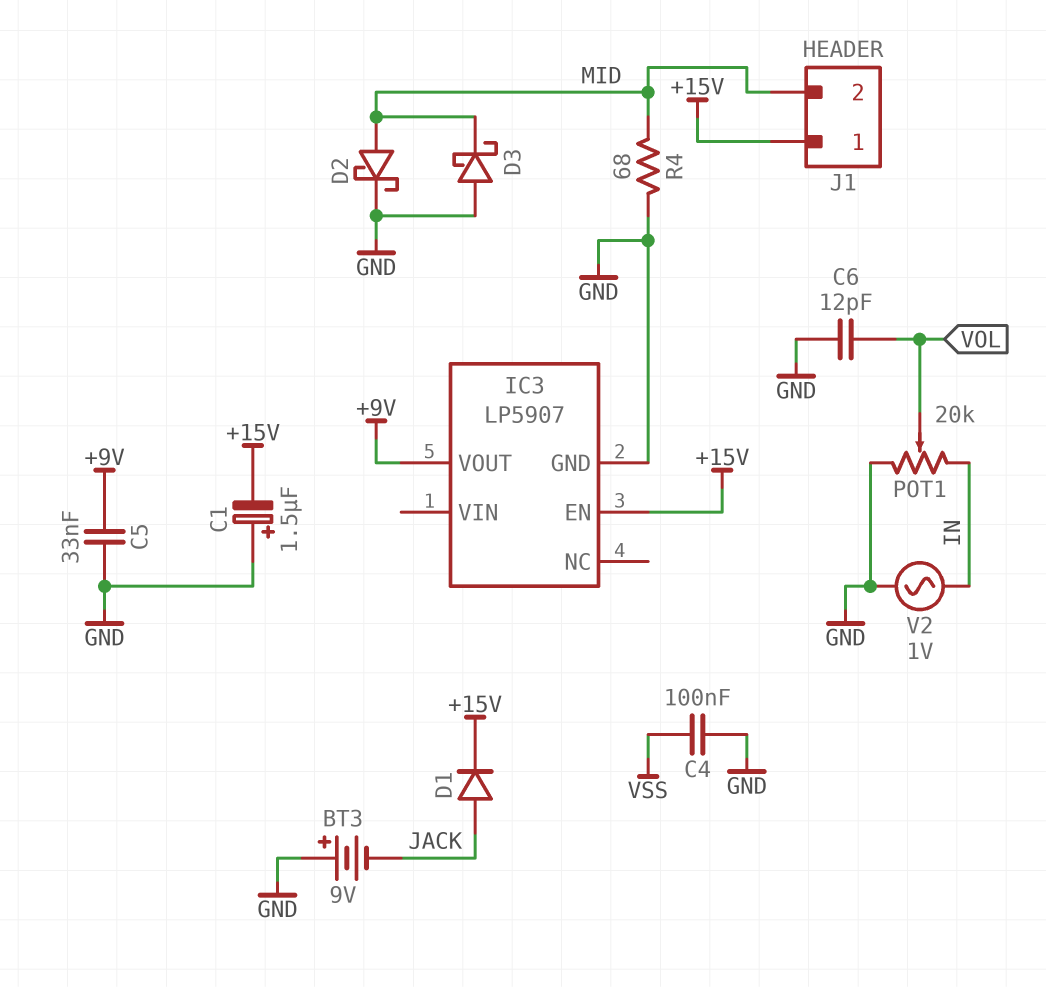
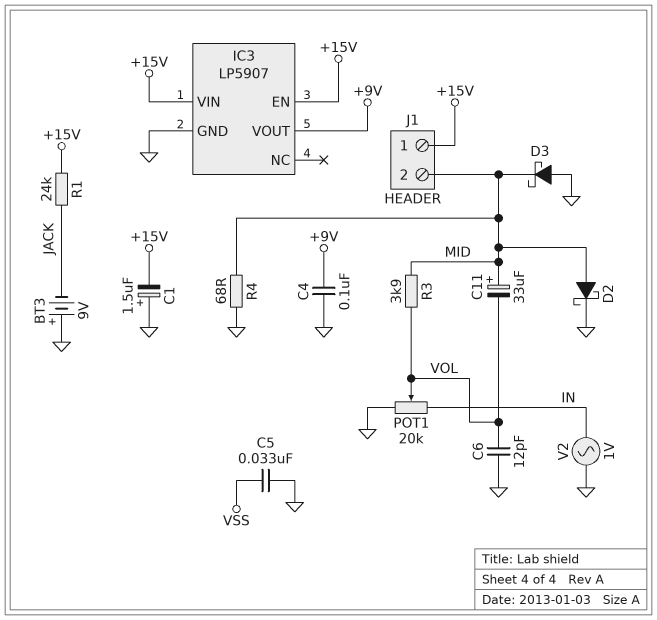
C4: 100nF (GND, VSS) -> 100nF (+9V, GND)
C5: 33nF (+9V, GND) -> 33nF (GND, VSS)
C11: none -> 33uF (plus MID, minus VOL)
D1: diode (A JACK, K +15V) -> none
IC3 pin VIN: none -> +15V
R1: none -> 24k (+15V, JACK)
R3: none -> 3.9k (MID, VOL)

